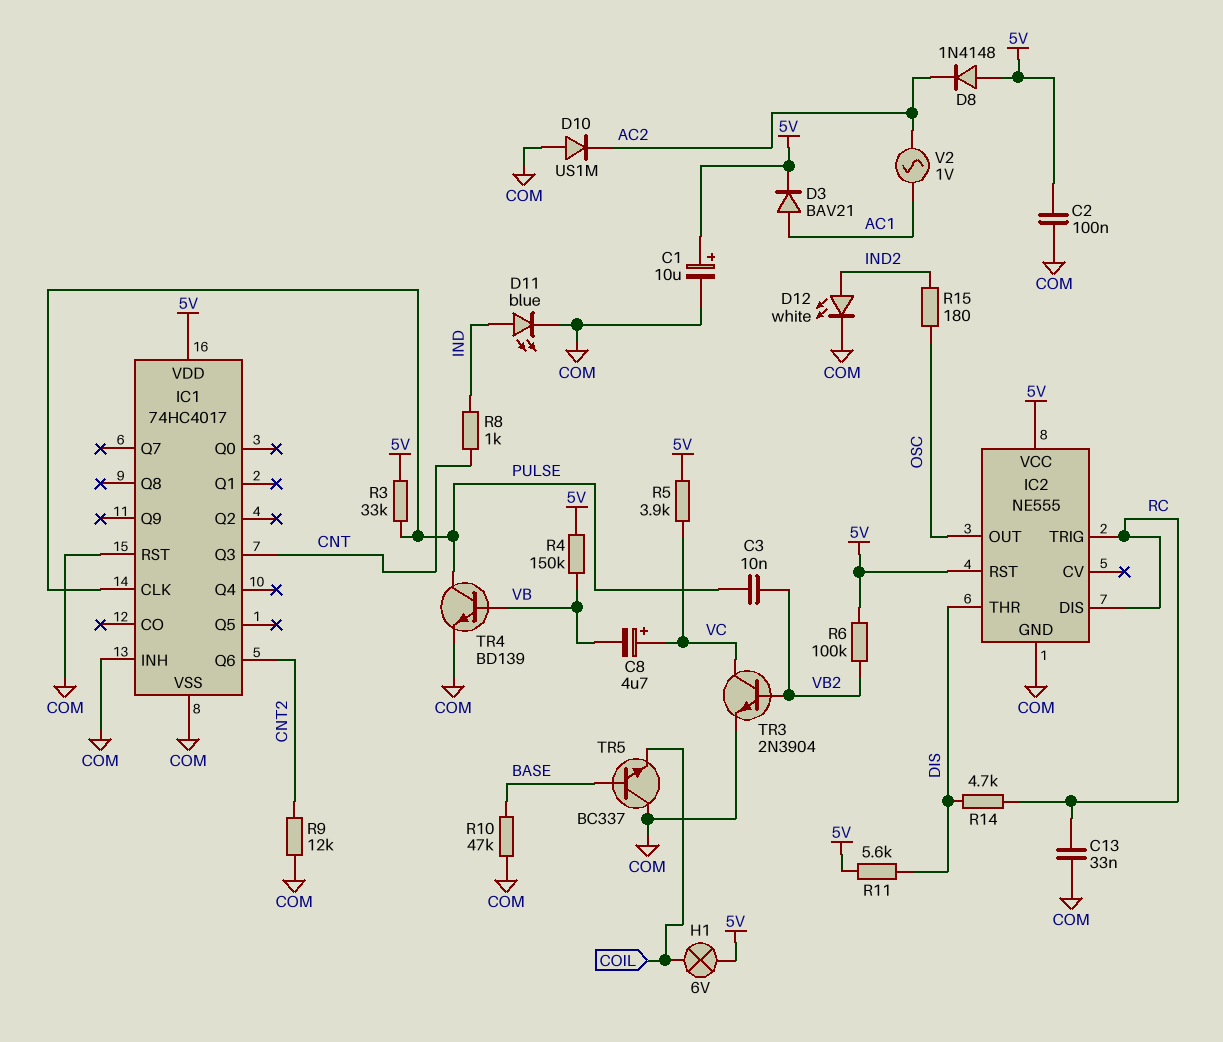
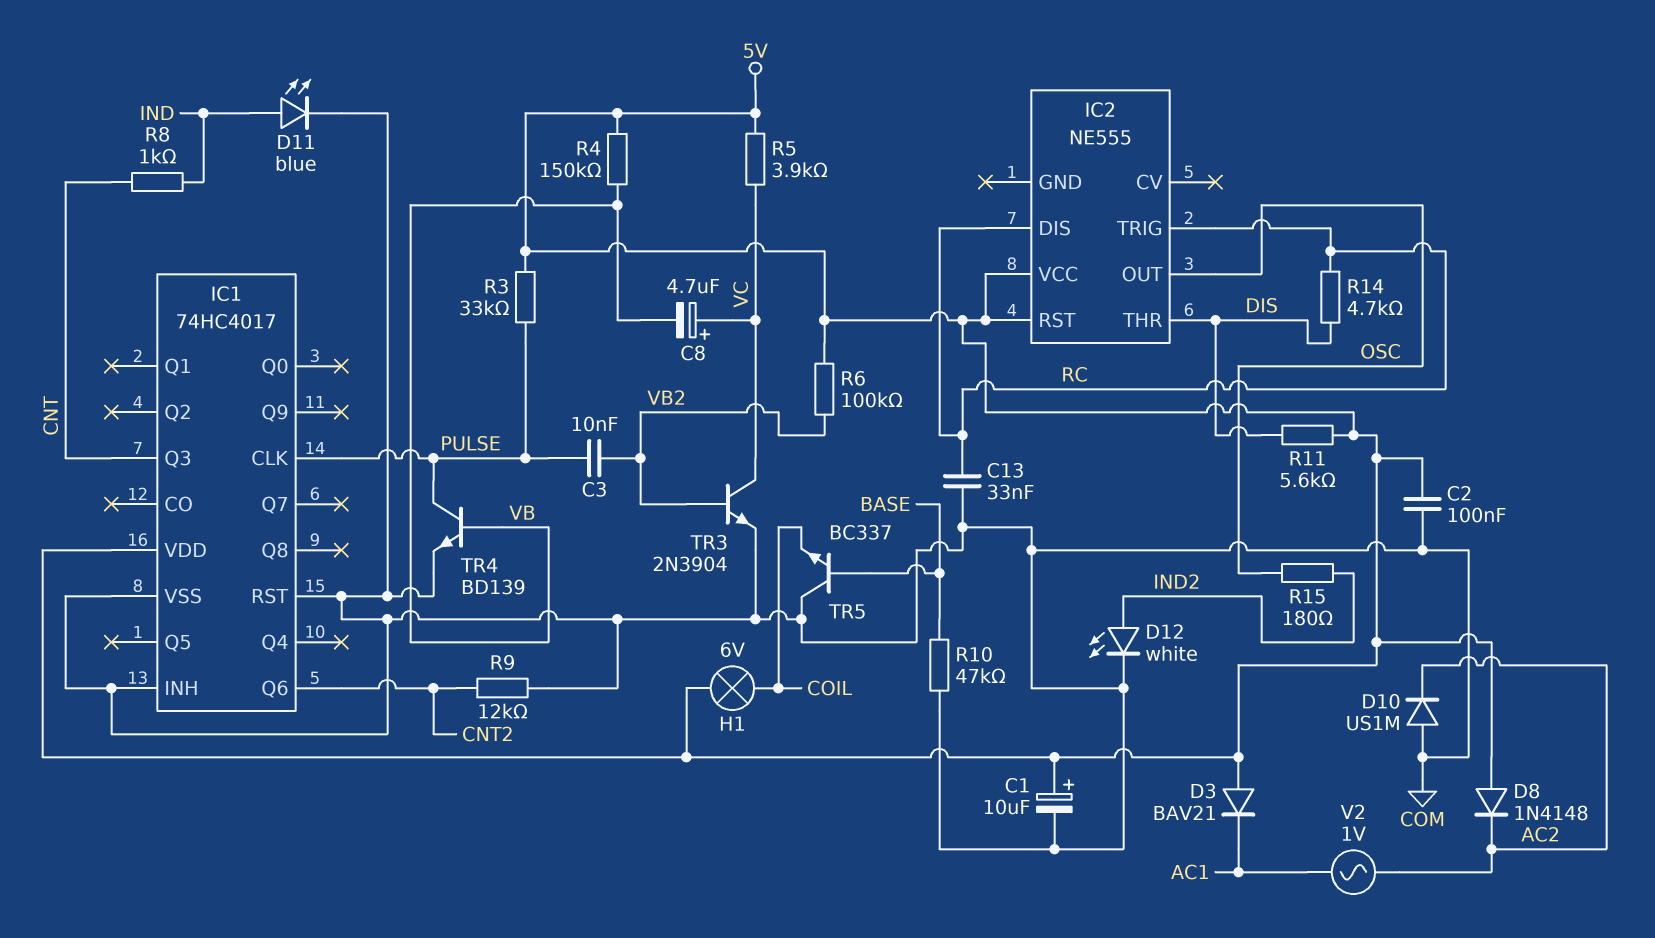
D3: diode BAV21 (A AC1, K 5V) -> diode BAV21 (A 5V, K AC1)
IC2 pin GND: COM -> none

